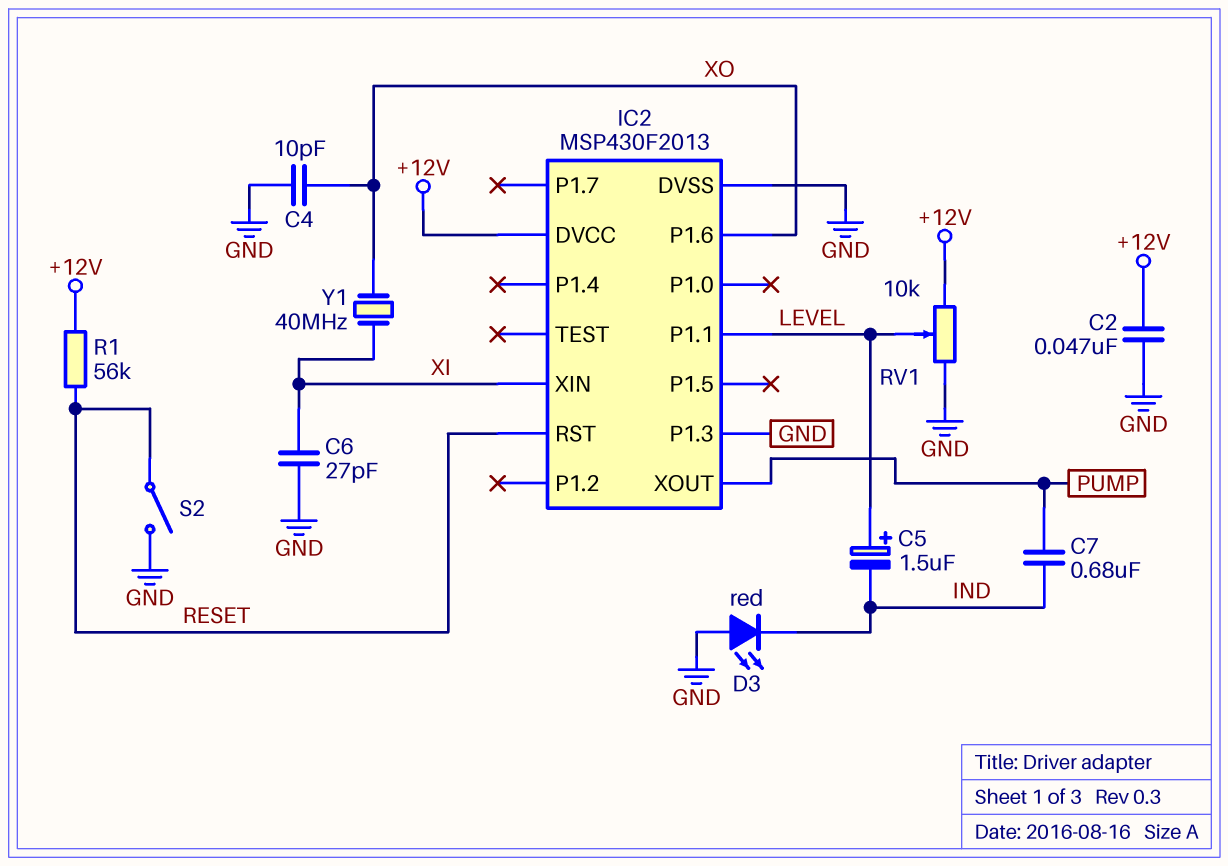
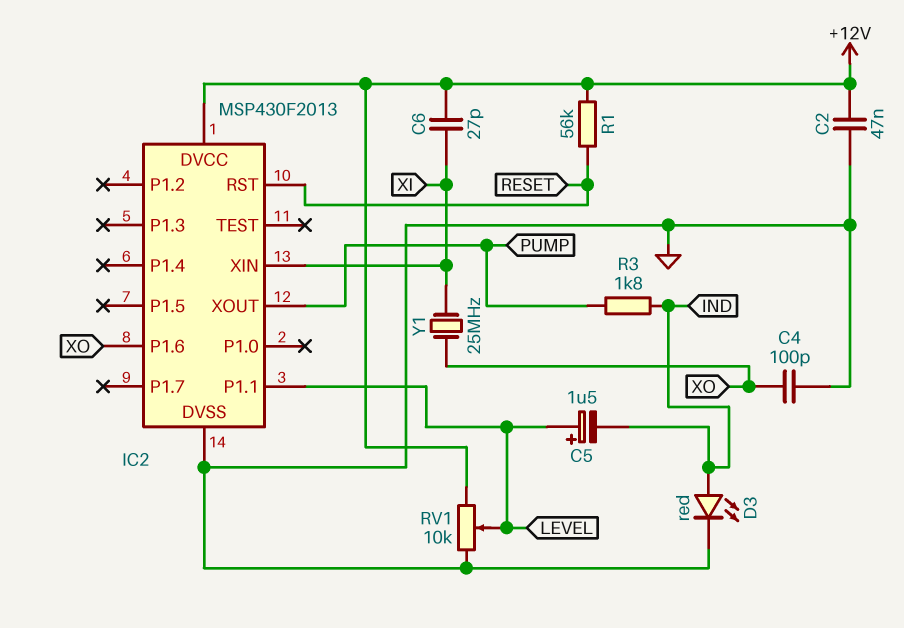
C4: 10pF (GND, XO) -> 100pF (GND, XO)
C6: 27pF (GND, XI) -> 27pF (+12V, XI)
C7: 680nF (IND, PUMP) -> none
D3: LED red (A GND, K IND) -> LED red (A IND, K GND)
IC2 pin P1.3: GND -> none
R3: none -> 1.8k (IND, PUMP)
S2: switch (GND, RESET) -> none
Y1: 40MHz (XI, XO) -> 25MHz (XI, XO)

